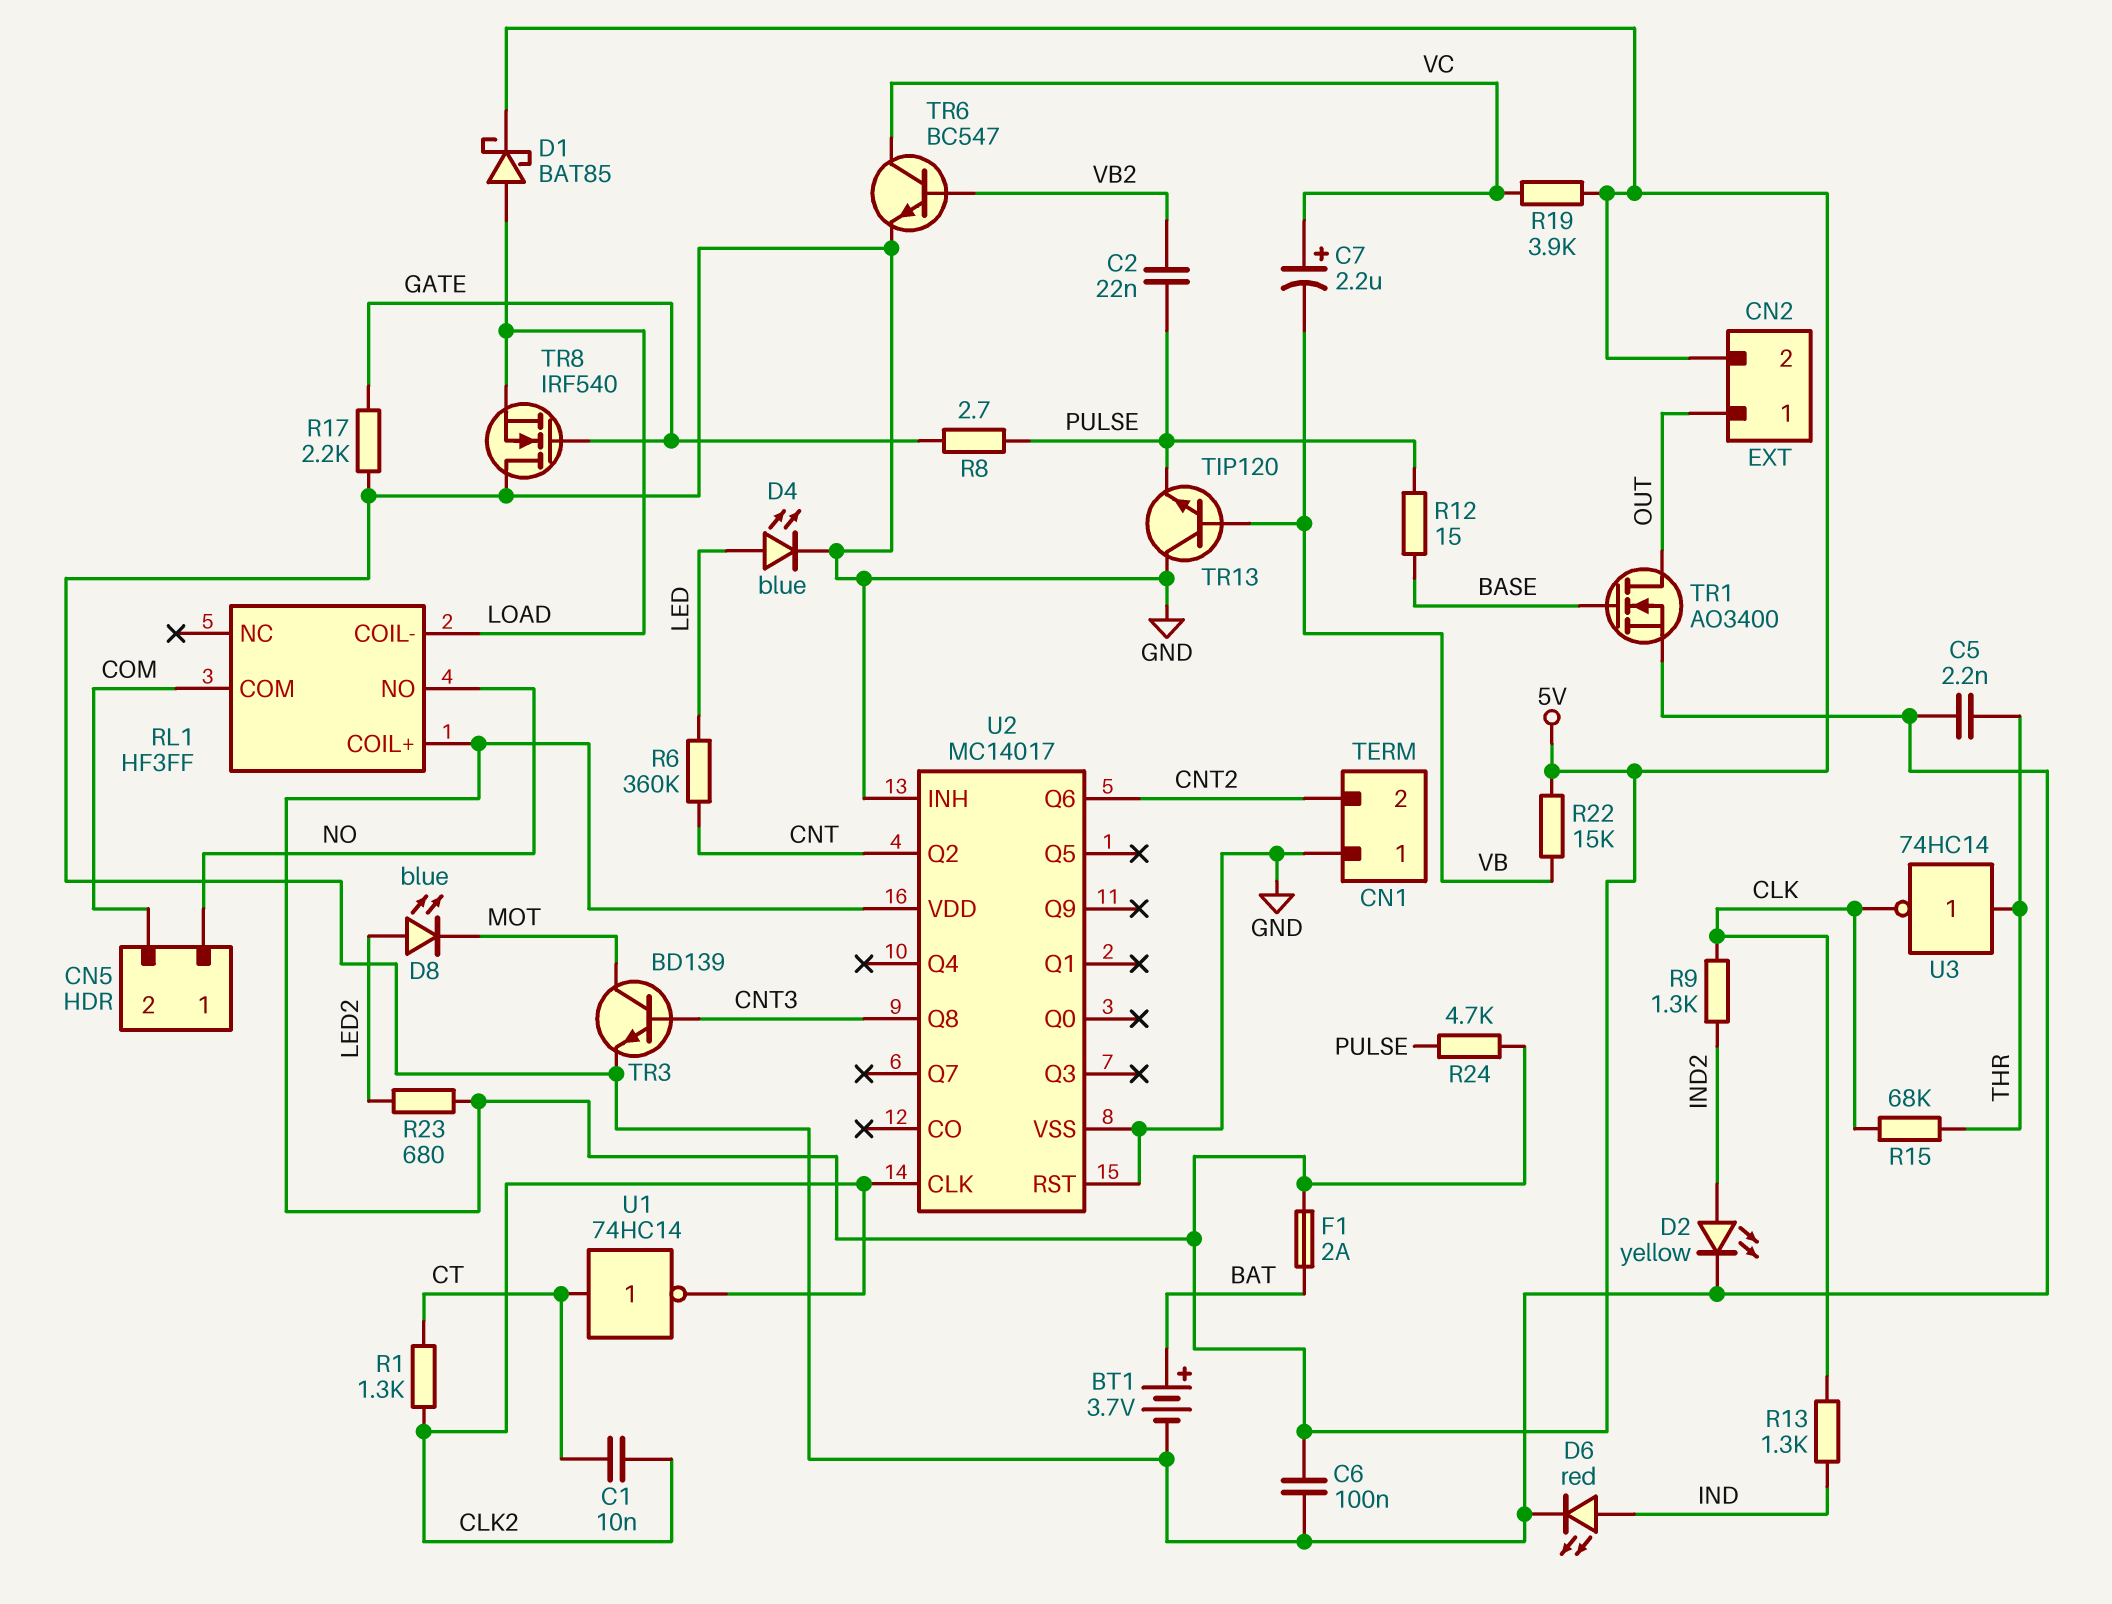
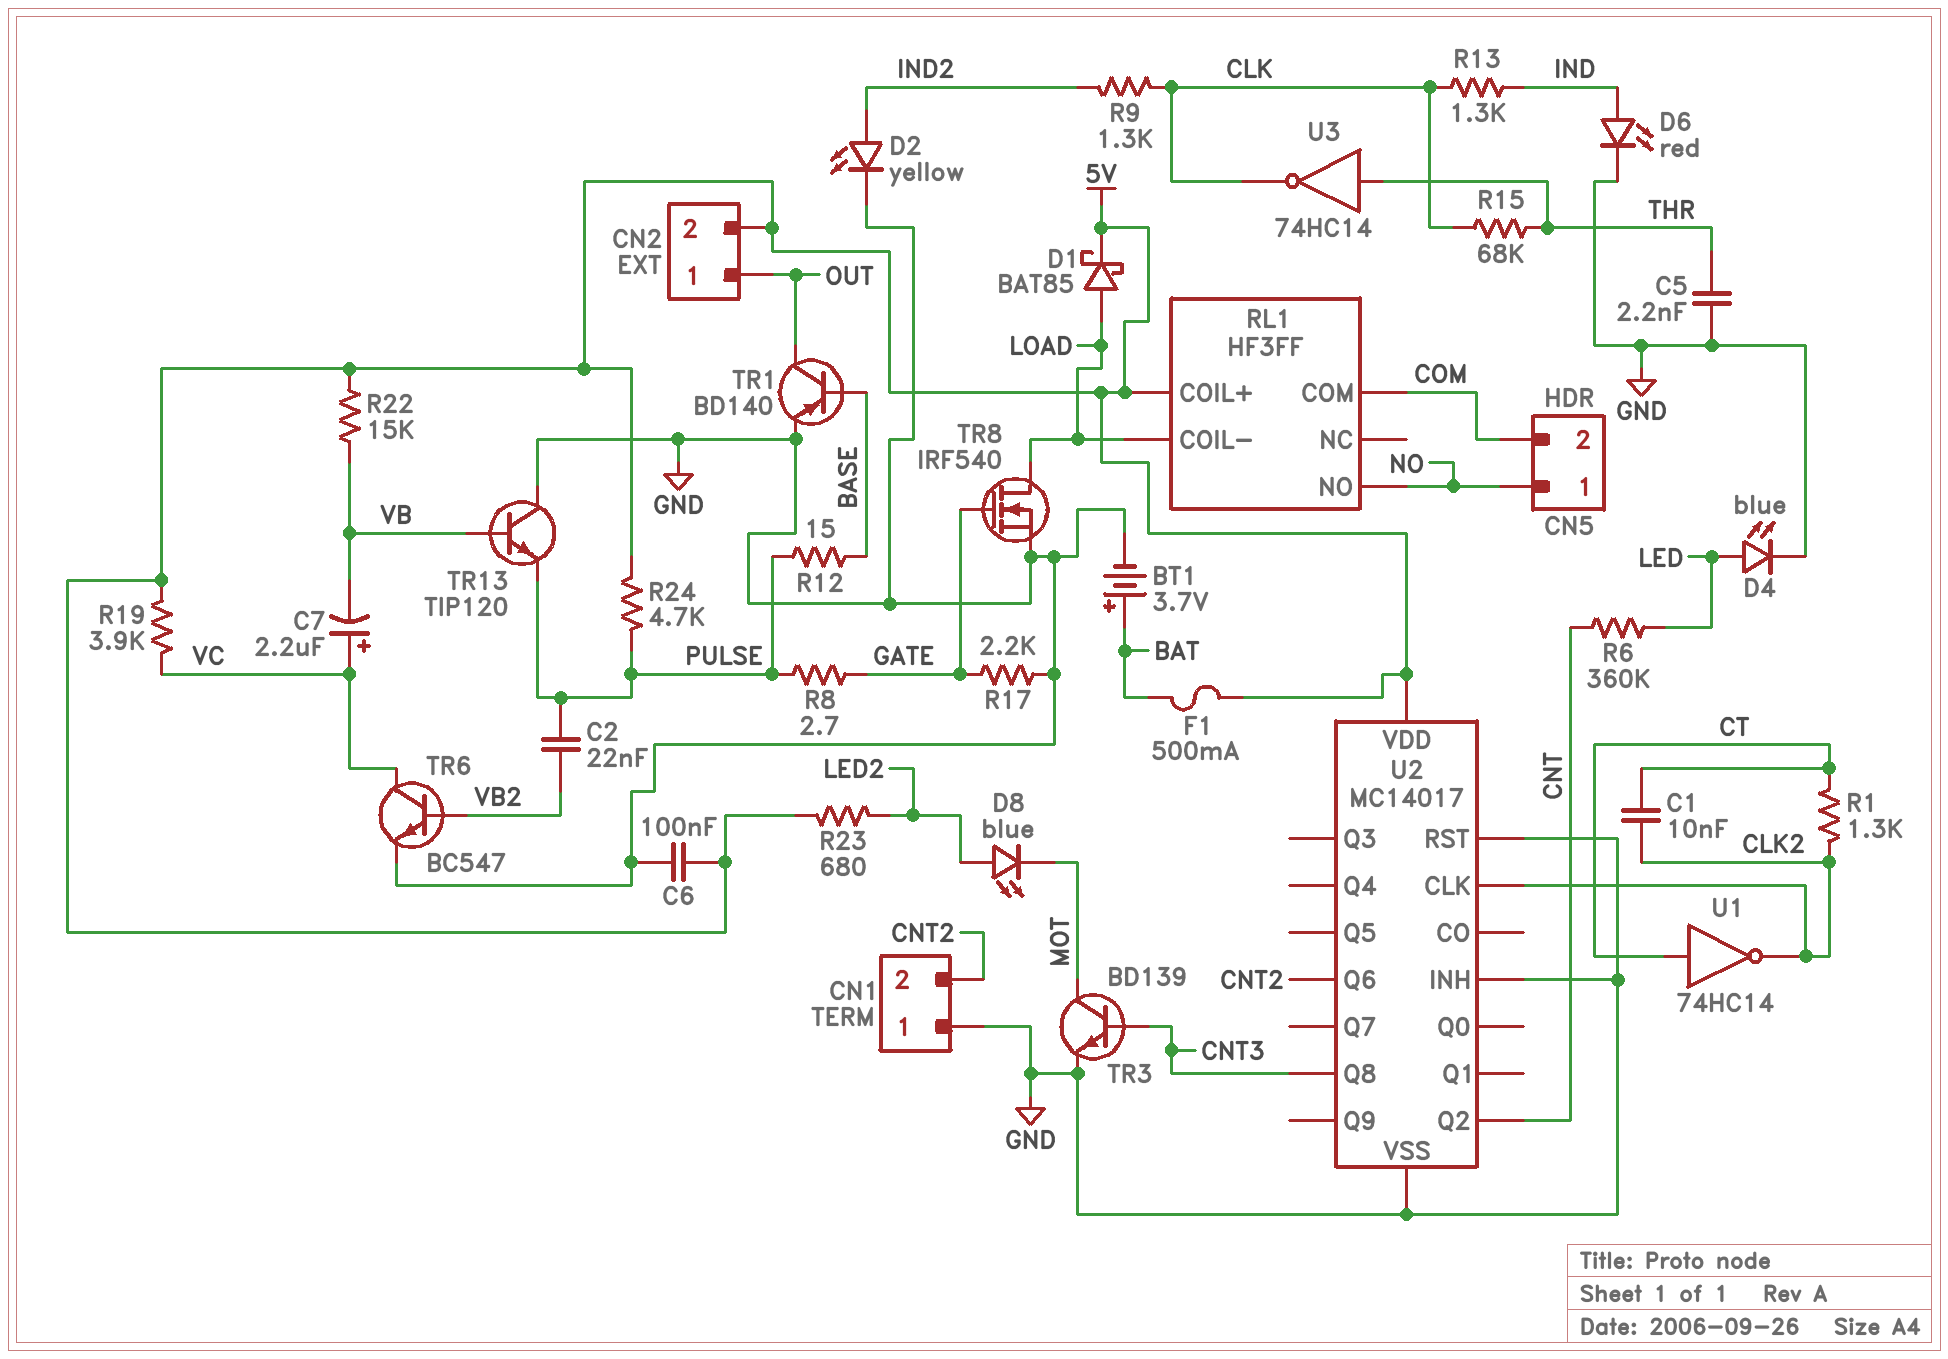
F1: 2A (5V, BAT) -> 500mA (5V, BAT)
TR1: NMOS AO3400 (G BASE, D OUT, S GND) -> PNP BD140 (B BASE, C OUT, E GND)
TR8: NMOS IRF540 (G GATE, D GND, S LOAD) -> NMOS IRF540 (G GATE, D LOAD, S GND)

